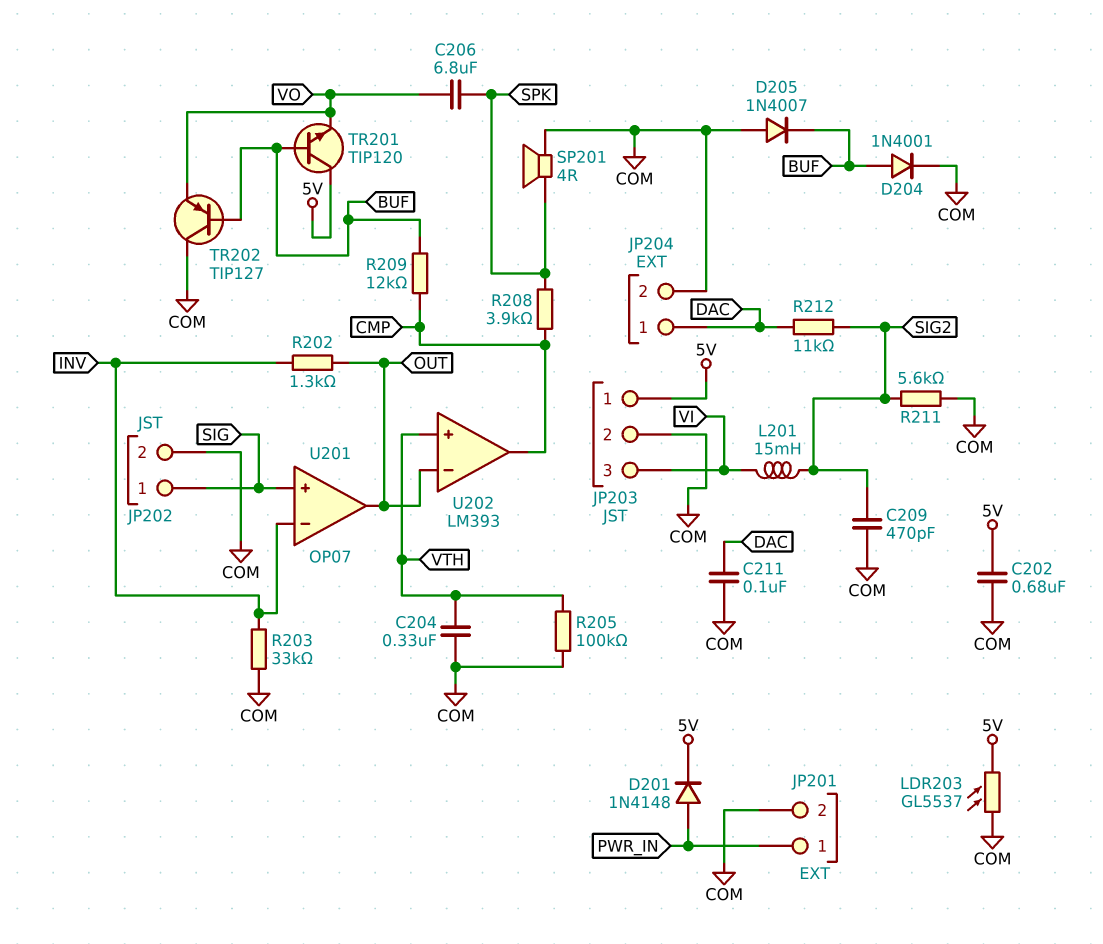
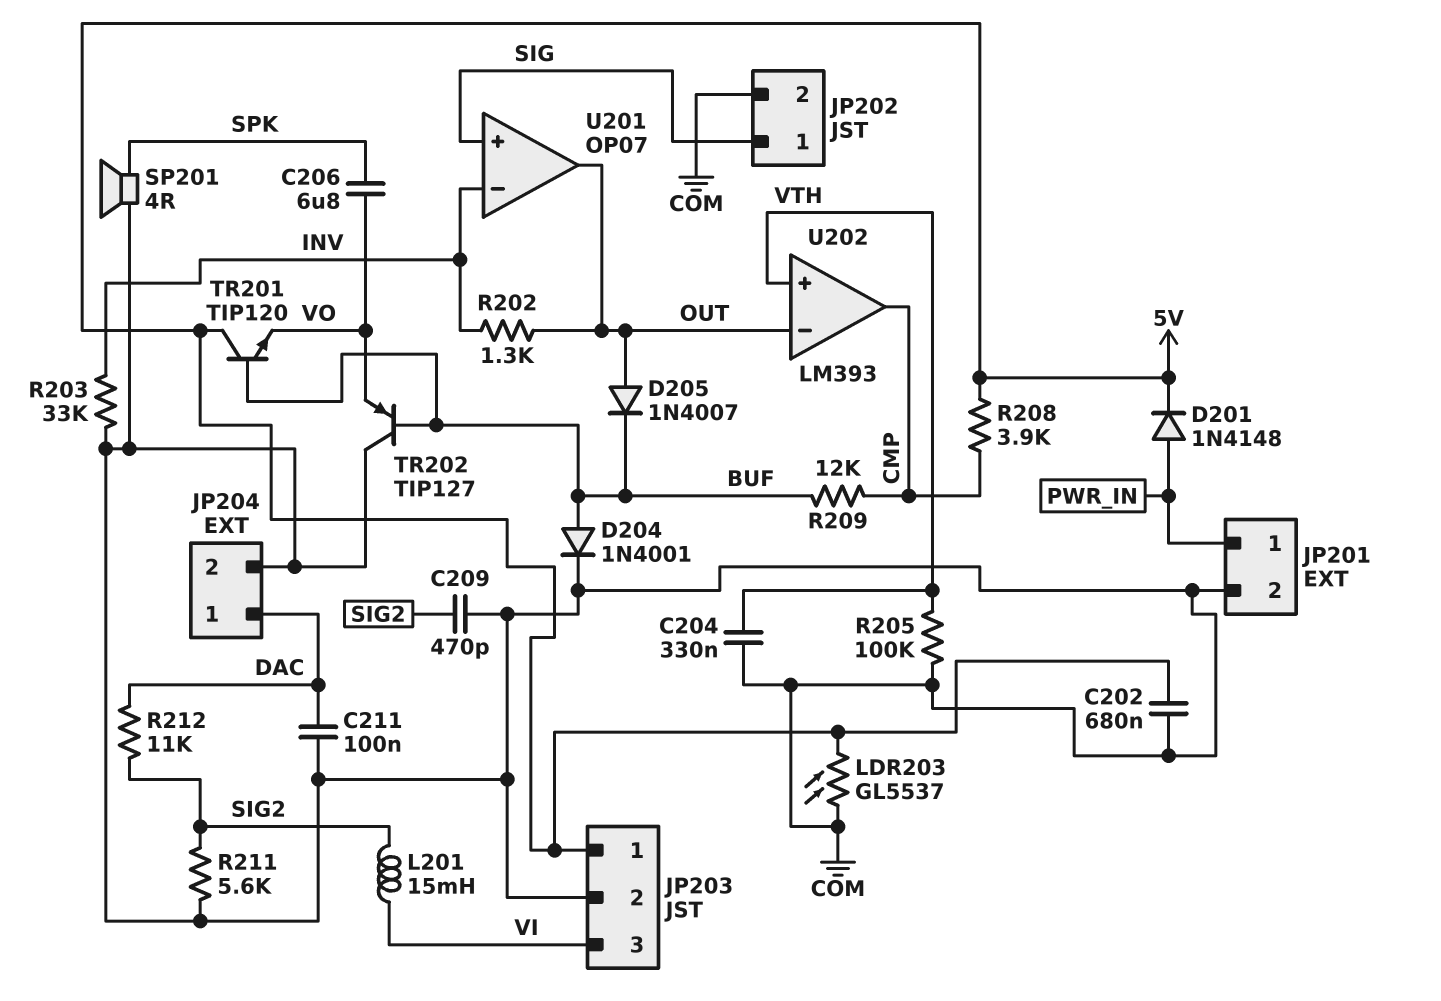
D205: diode 1N4007 (A COM, K BUF) -> diode 1N4007 (A OUT, K BUF)
R208: 3.9k (CMP, SPK) -> 3.9k (5V, CMP)

